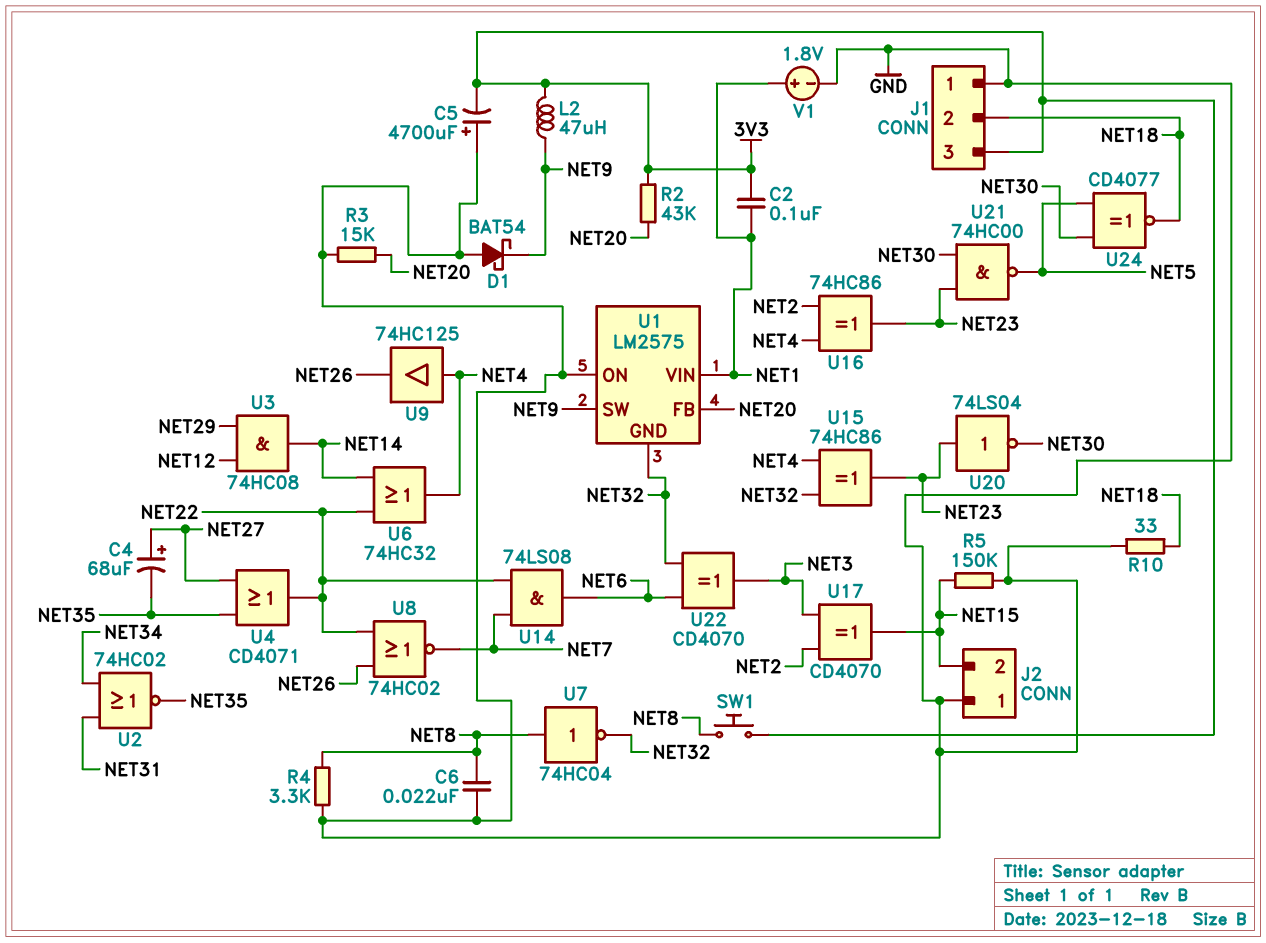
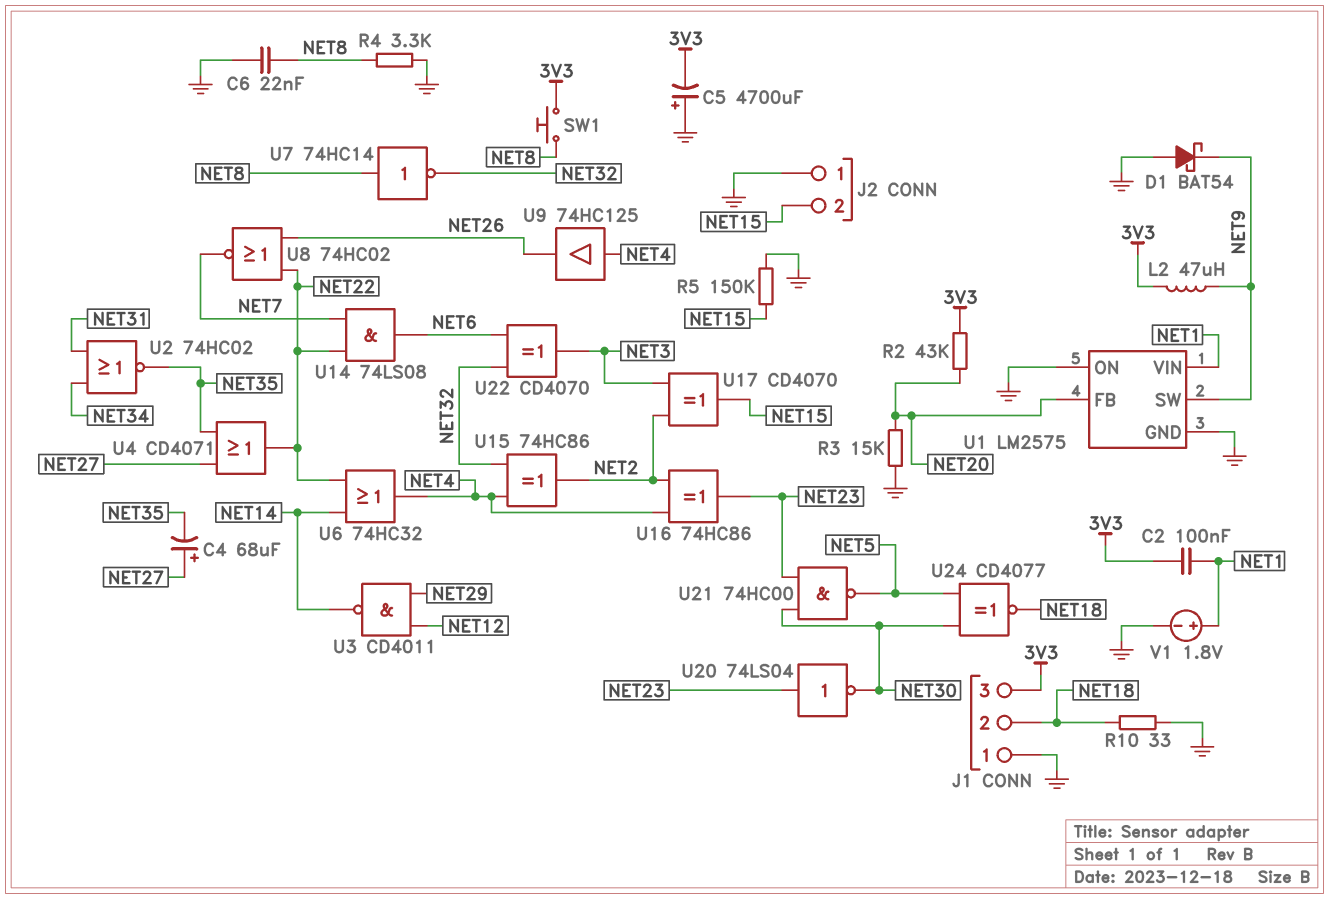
U1 pin GND: NET32 -> GND
U3: AND 74HC08 (in NET12, in NET29, out NET14) -> NAND CD4011 (in NET12, in NET29, out NET14)
U7: NOT 74HC04 (in NET8, out NET32) -> NOT 74HC14 (in NET8, out NET32)
U15: XOR 74HC86 (in NET4, in NET32, out NET23) -> XOR 74HC86 (in NET4, in NET32, out NET2)

